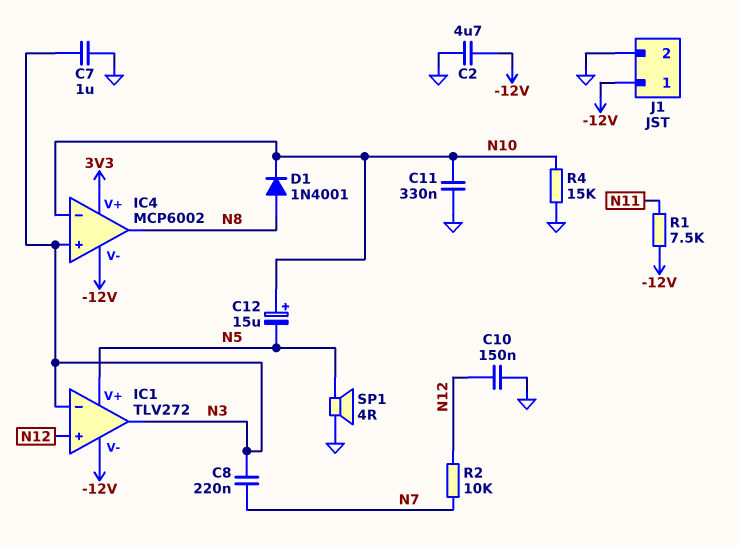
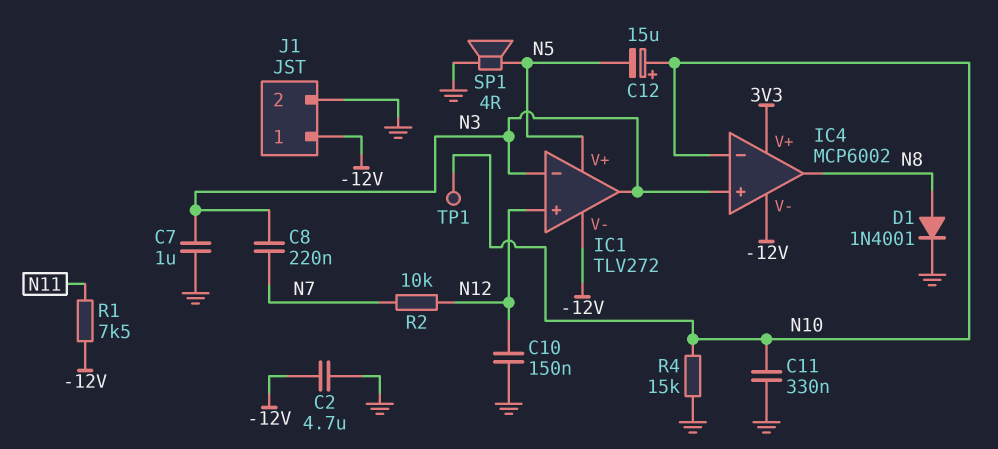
D1: diode 1N4001 (A N8, K N10) -> diode 1N4001 (A N8, K GND)
TP1: none -> test point (N10)

